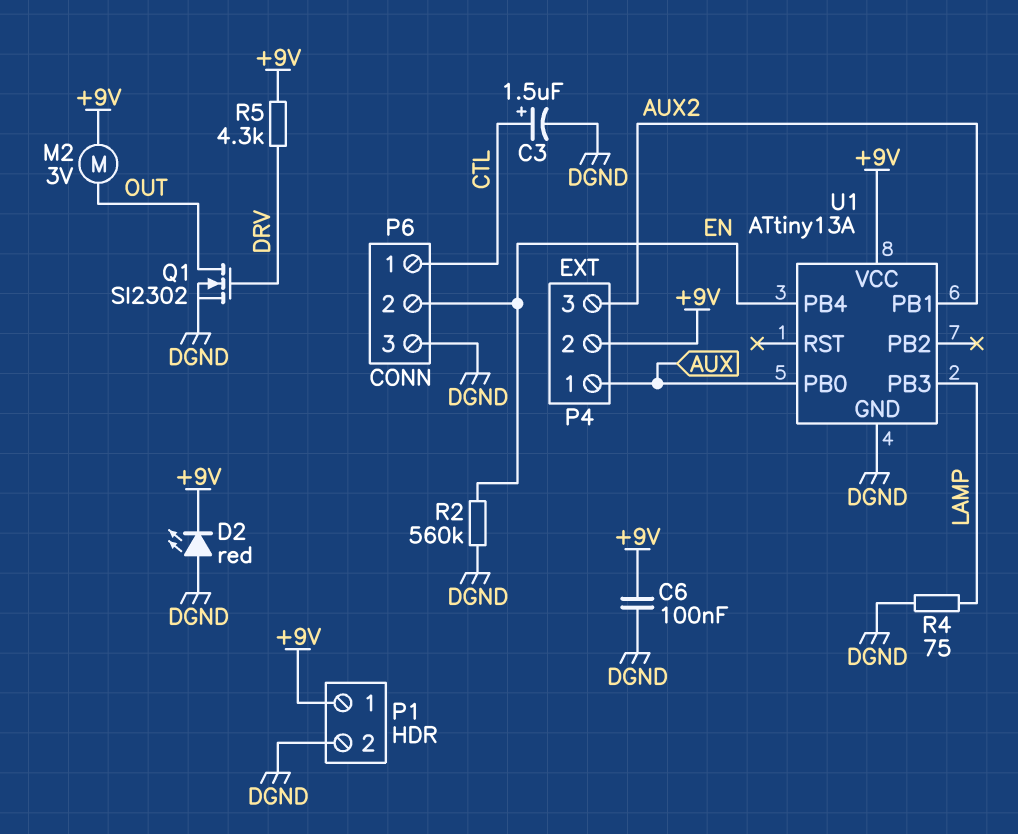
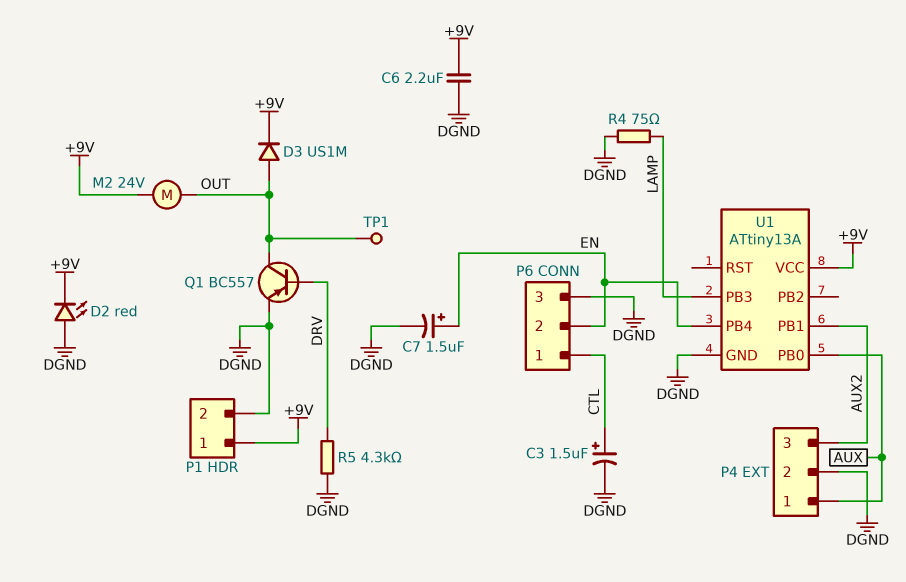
C6: 100nF (+9V, DGND) -> 2.2uF (+9V, DGND)
C7: none -> 1.5uF (plus EN, minus DGND)
D3: none -> diode US1M (A OUT, K +9V)
M2: motor 3V (+9V, OUT) -> motor 24V (+9V, OUT)
P4 pin 2: +9V -> DGND
Q1: NMOS SI2302 (G DRV, D OUT, S DGND) -> PNP BC557 (B DRV, C OUT, E DGND)
R2: 560k (DGND, EN) -> none
R5: 4.3k (+9V, DRV) -> 4.3k (DGND, DRV)
TP1: none -> test point (OUT)

